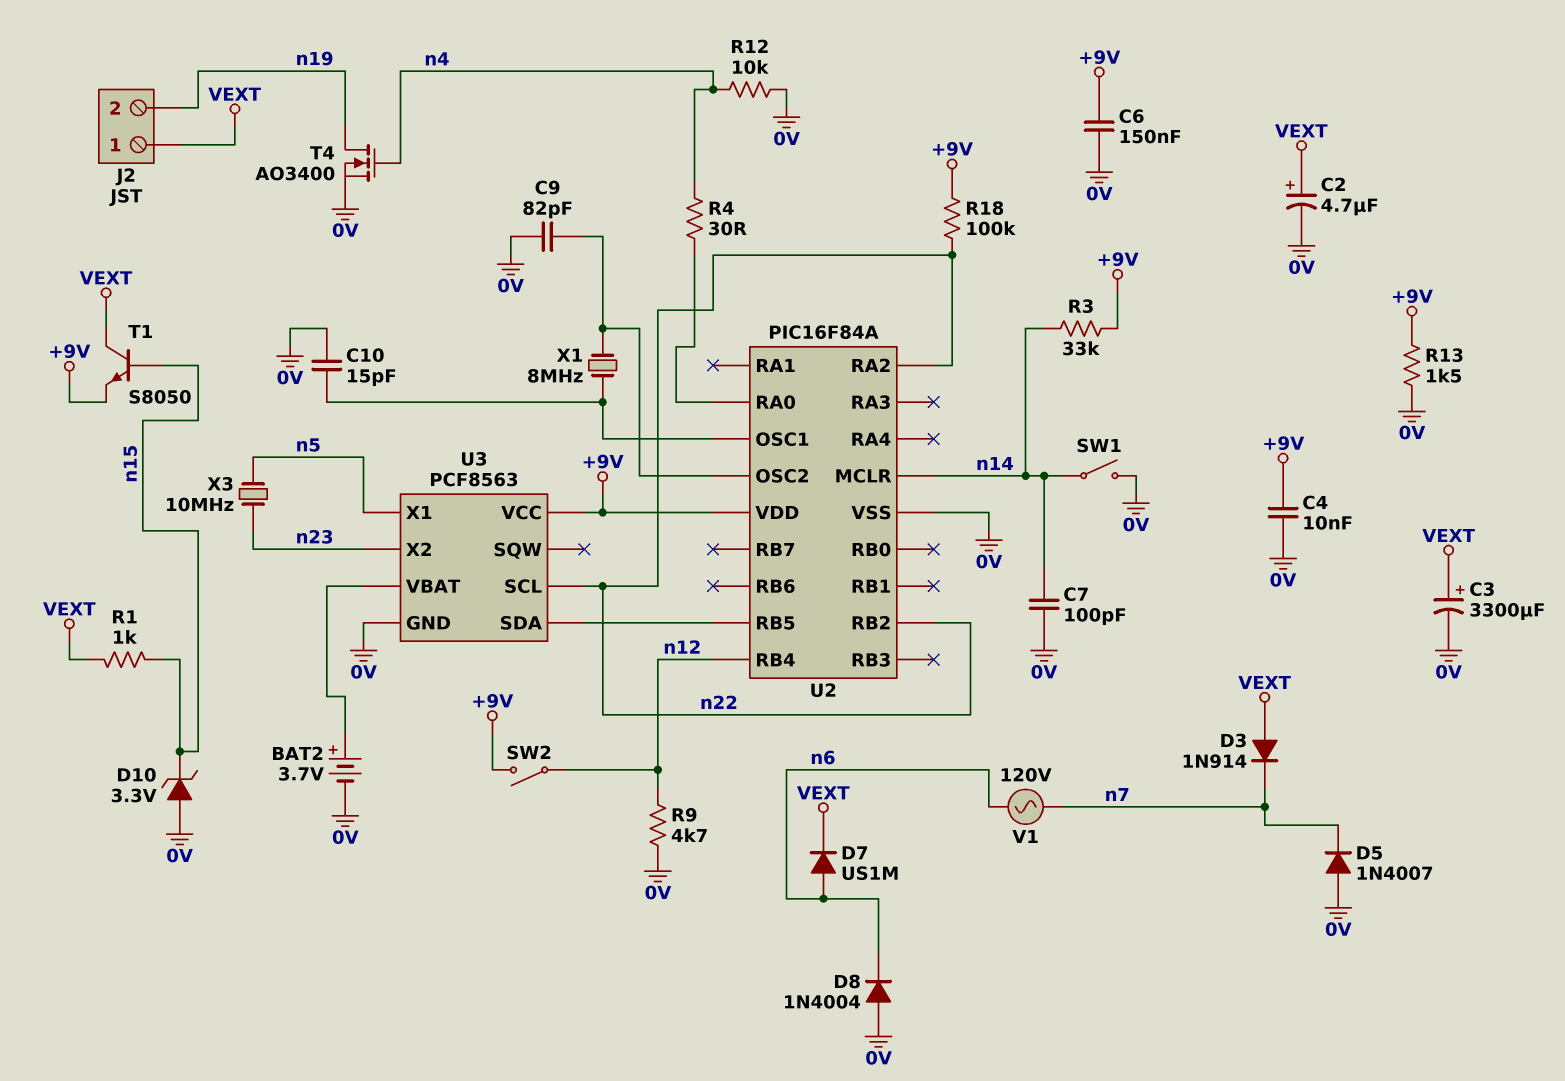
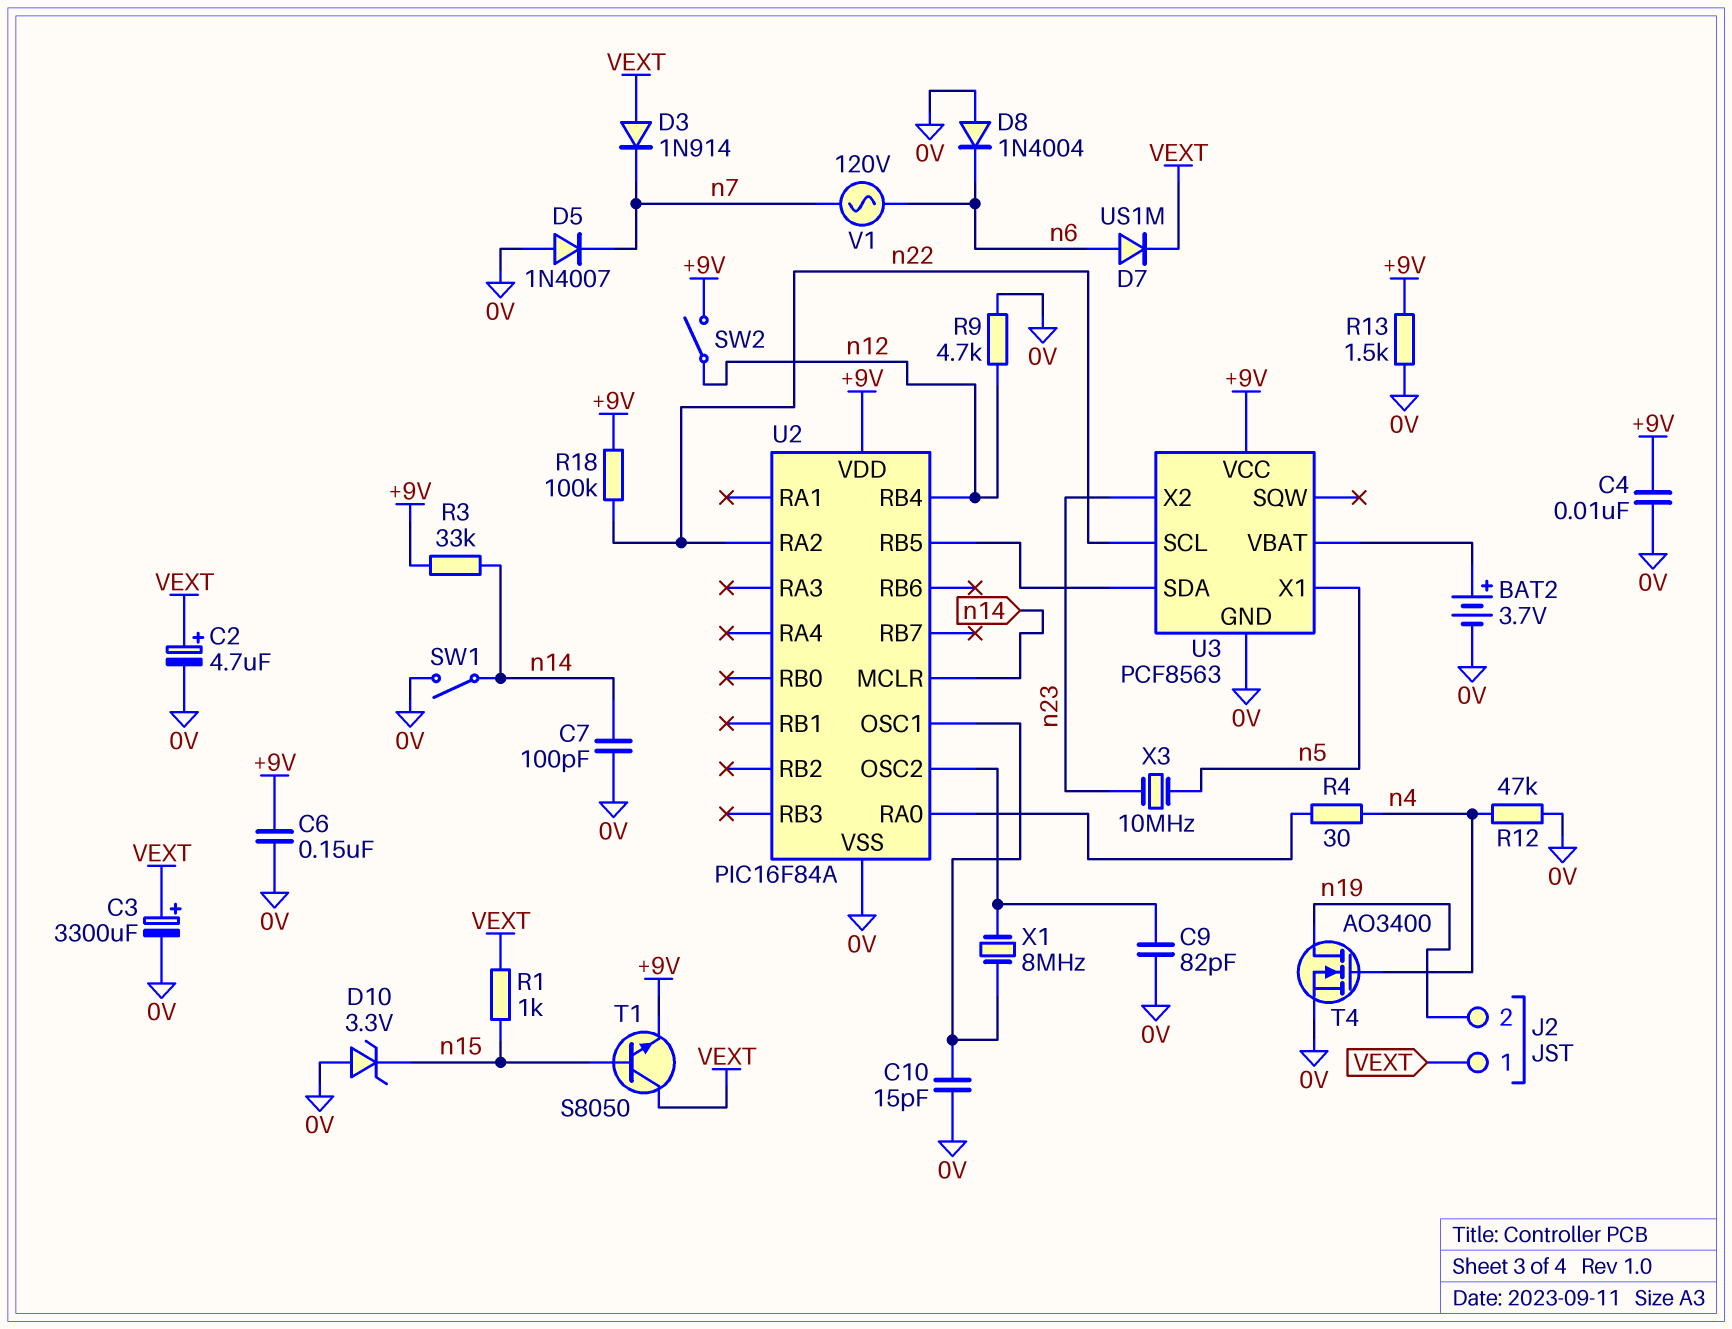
R12: 10k (0V, n4) -> 47k (0V, n4)
U2 pin RB2: n22 -> none

